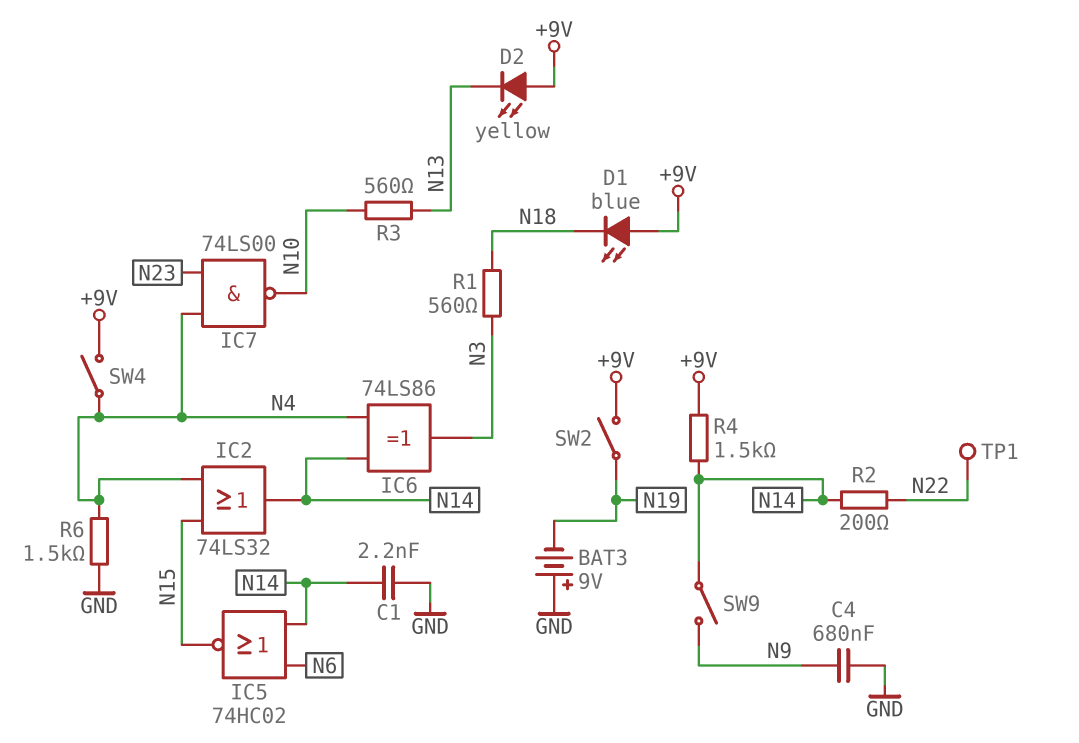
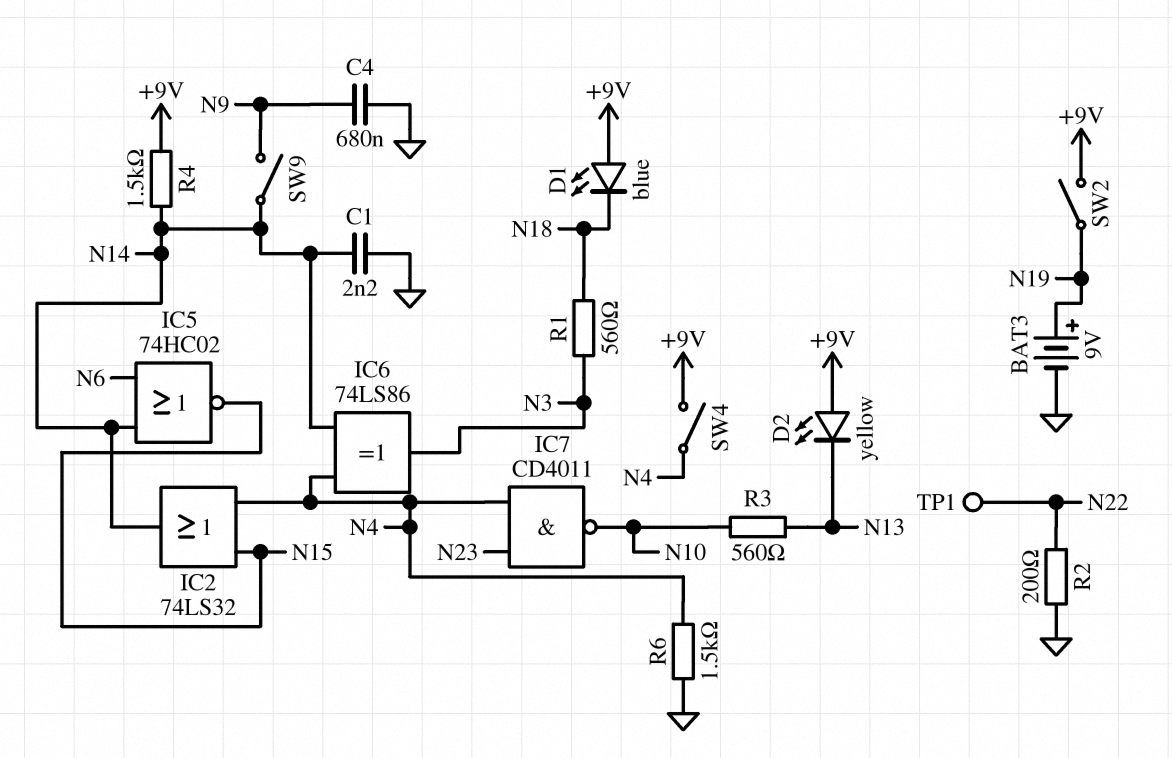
BAT3: 9V (plus GND, minus N19) -> 9V (plus N19, minus GND)
IC7: NAND 74LS00 (in N4, in N23, out N10) -> NAND CD4011 (in N4, in N23, out N10)
R2: 200 (N14, N22) -> 200 (GND, N22)

